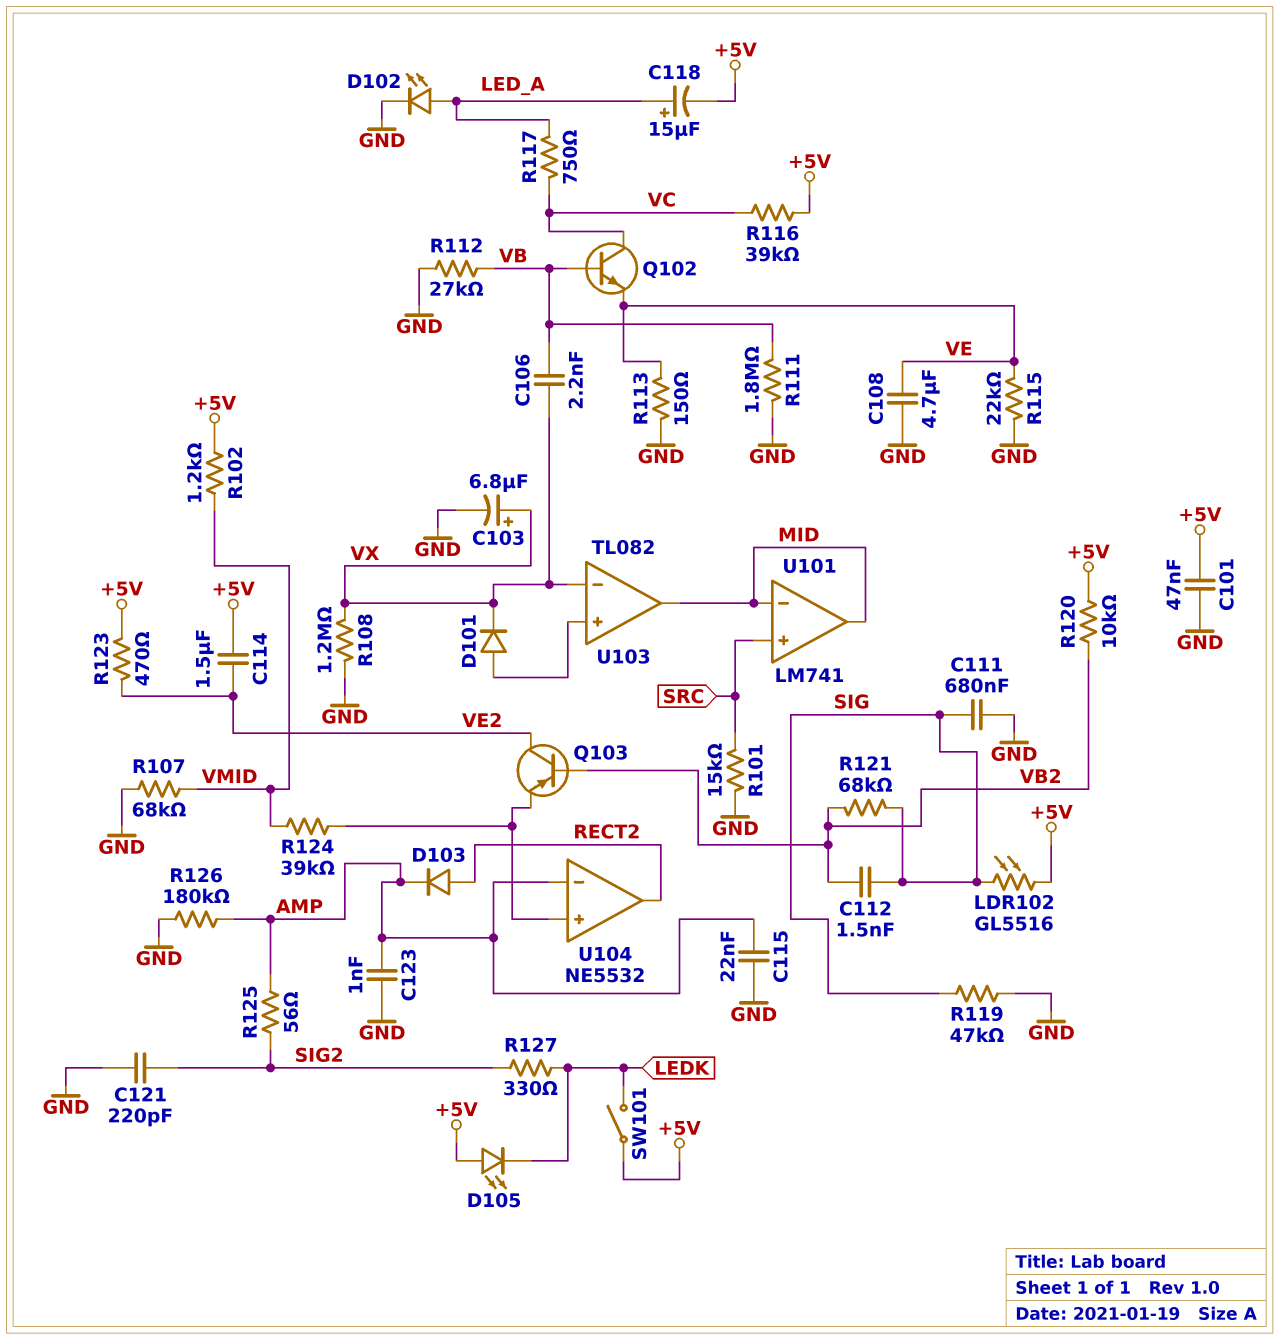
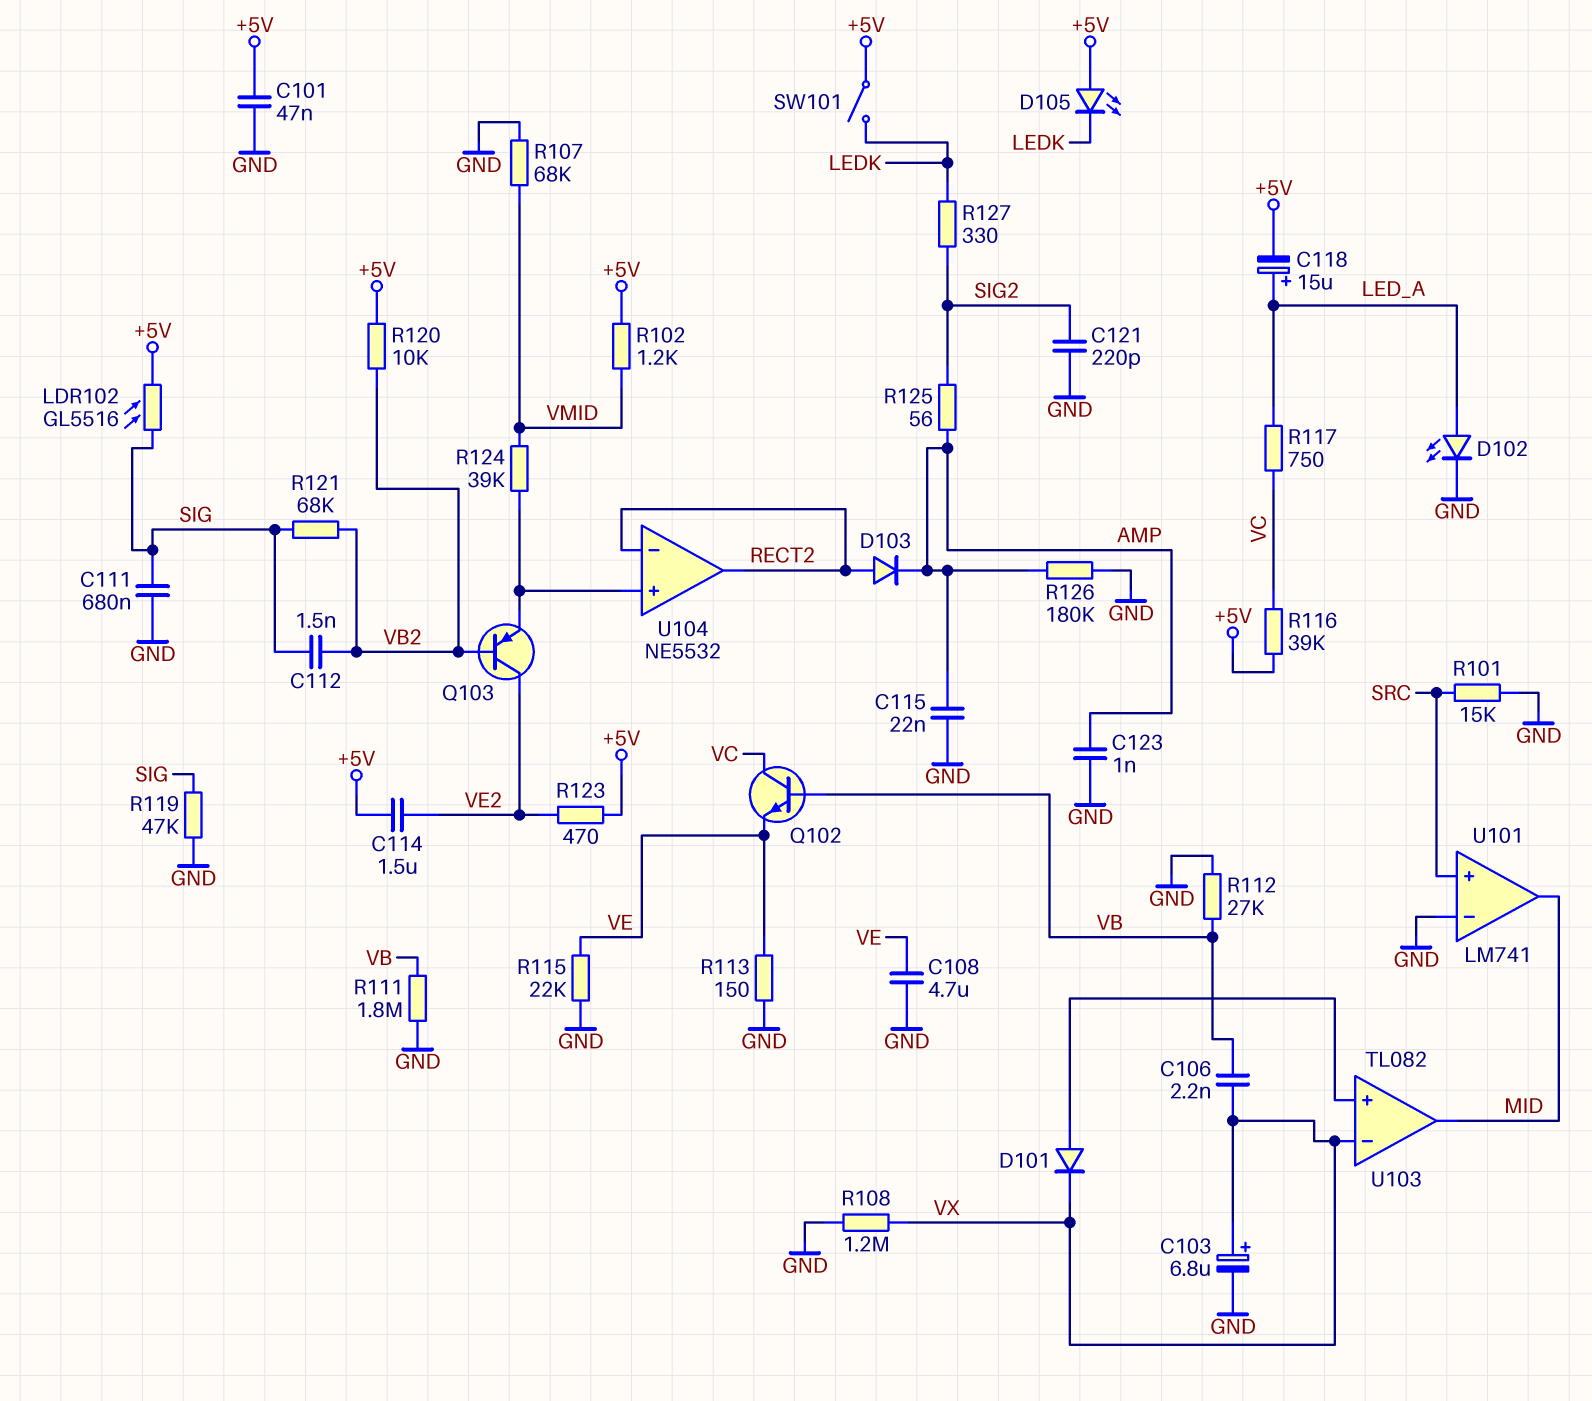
U101 pin in-: MID -> GND
U104 pin in-: AMP -> RECT2

